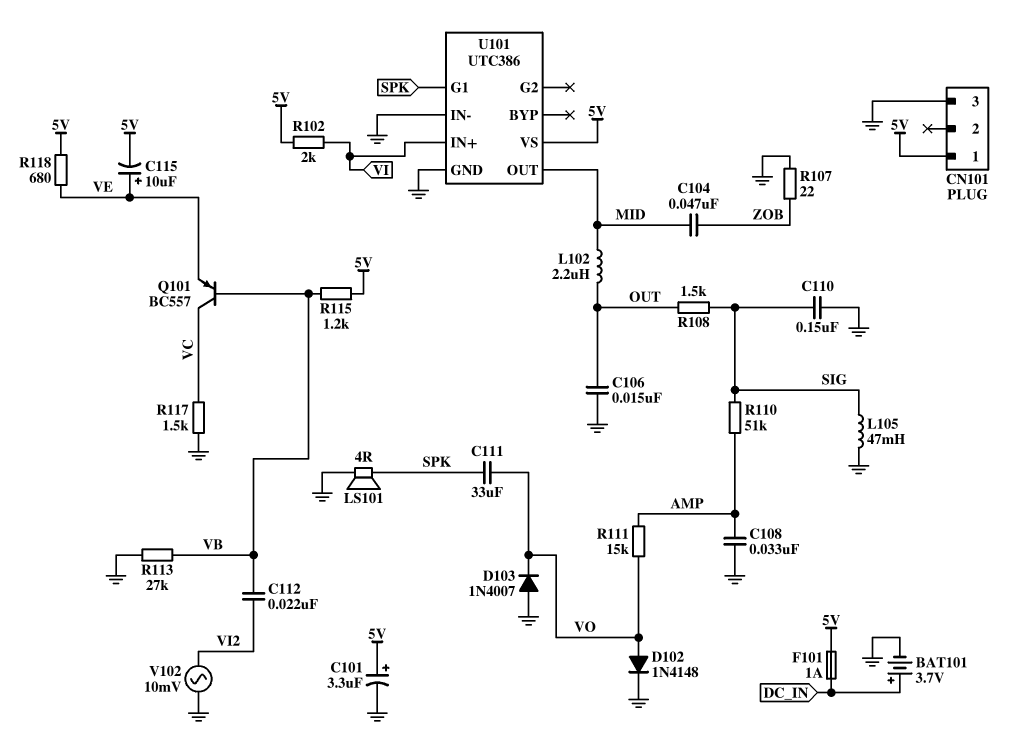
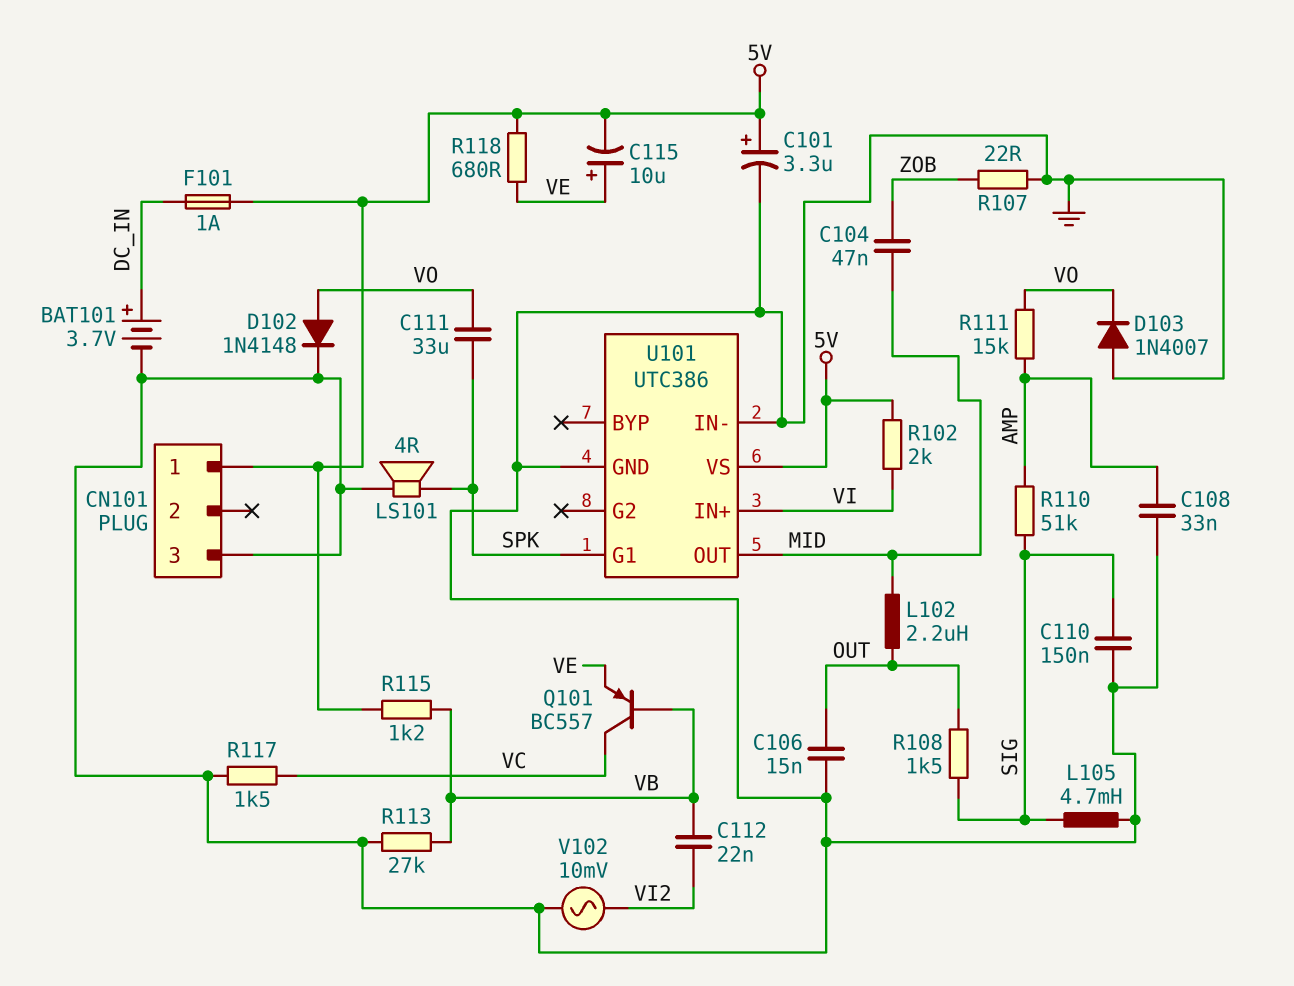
L105: 47mH (GND, SIG) -> 4.7mH (GND, SIG)

